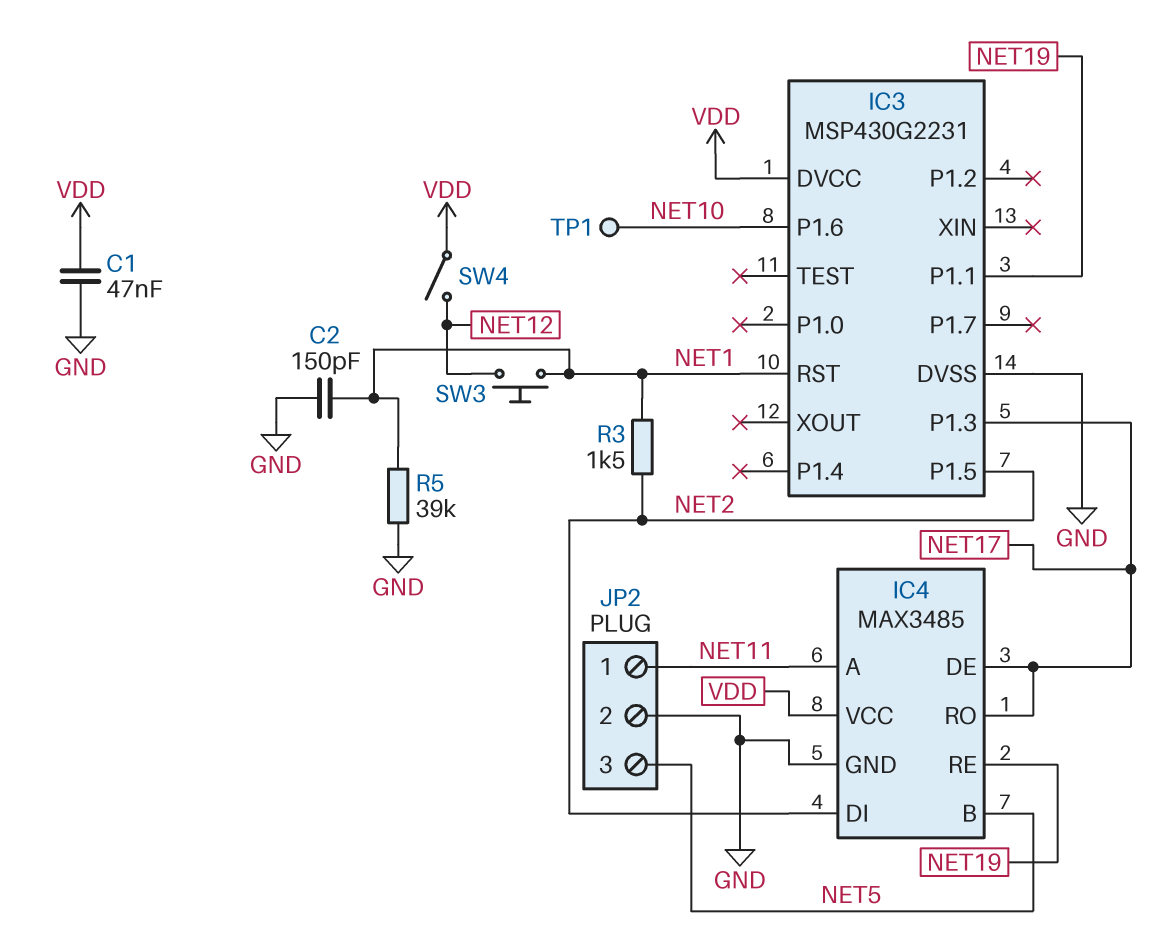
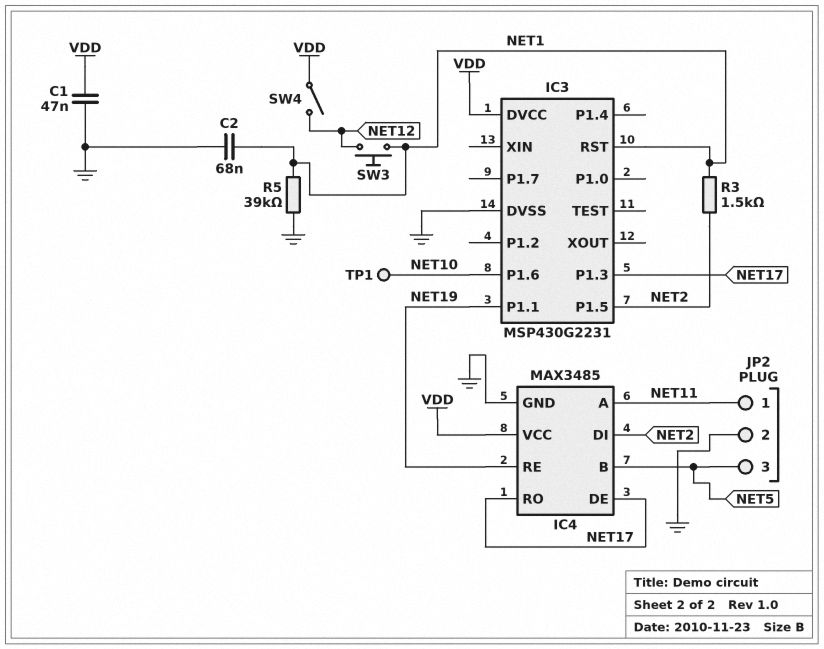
C2: 150pF (GND, NET1) -> 68nF (GND, NET1)

